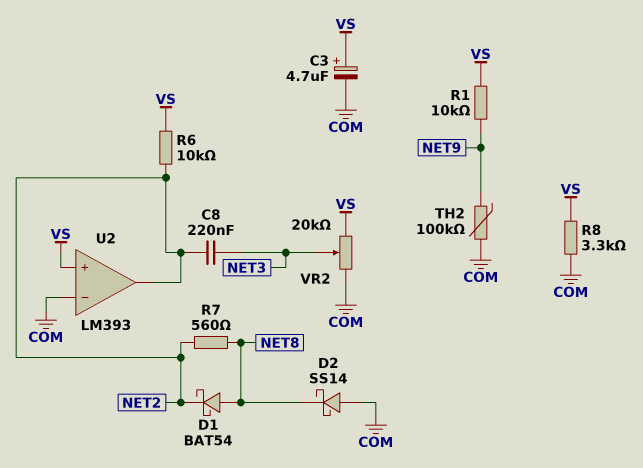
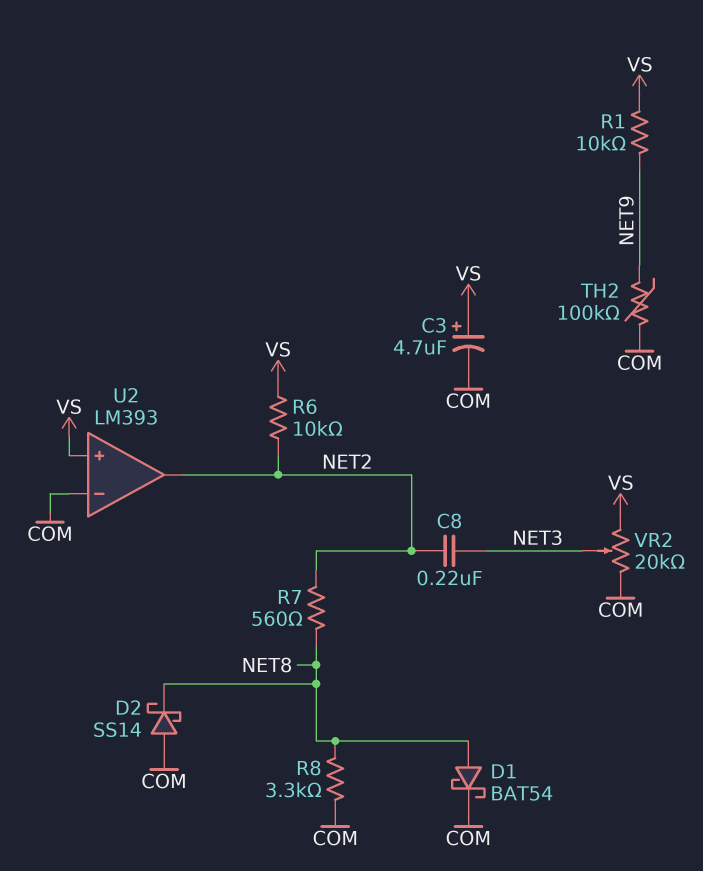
D1: schottky BAT54 (A NET8, K NET2) -> schottky BAT54 (A NET8, K COM)
R8: 3.3k (COM, VS) -> 3.3k (COM, NET8)

